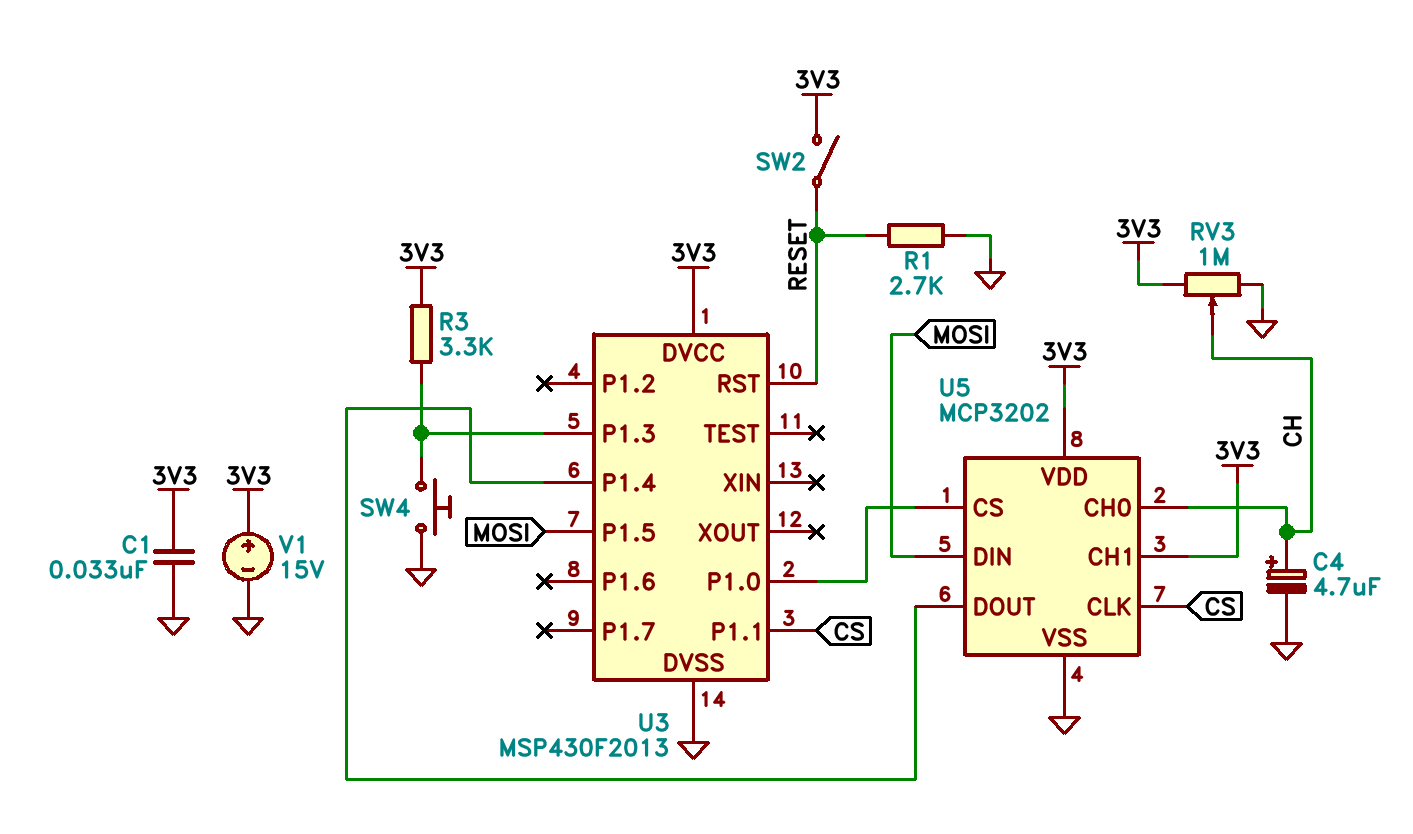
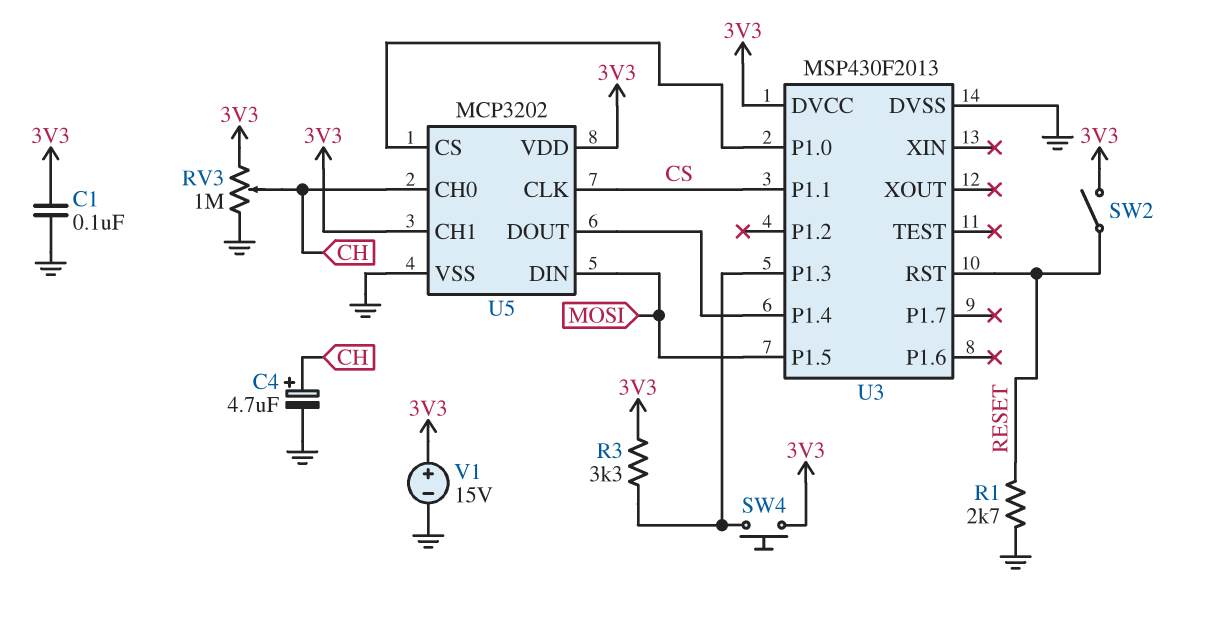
C1: 33nF (3V3, GND) -> 100nF (3V3, GND)
SW4: button (GND, U3/P1.3) -> button (3V3, U3/P1.3)

